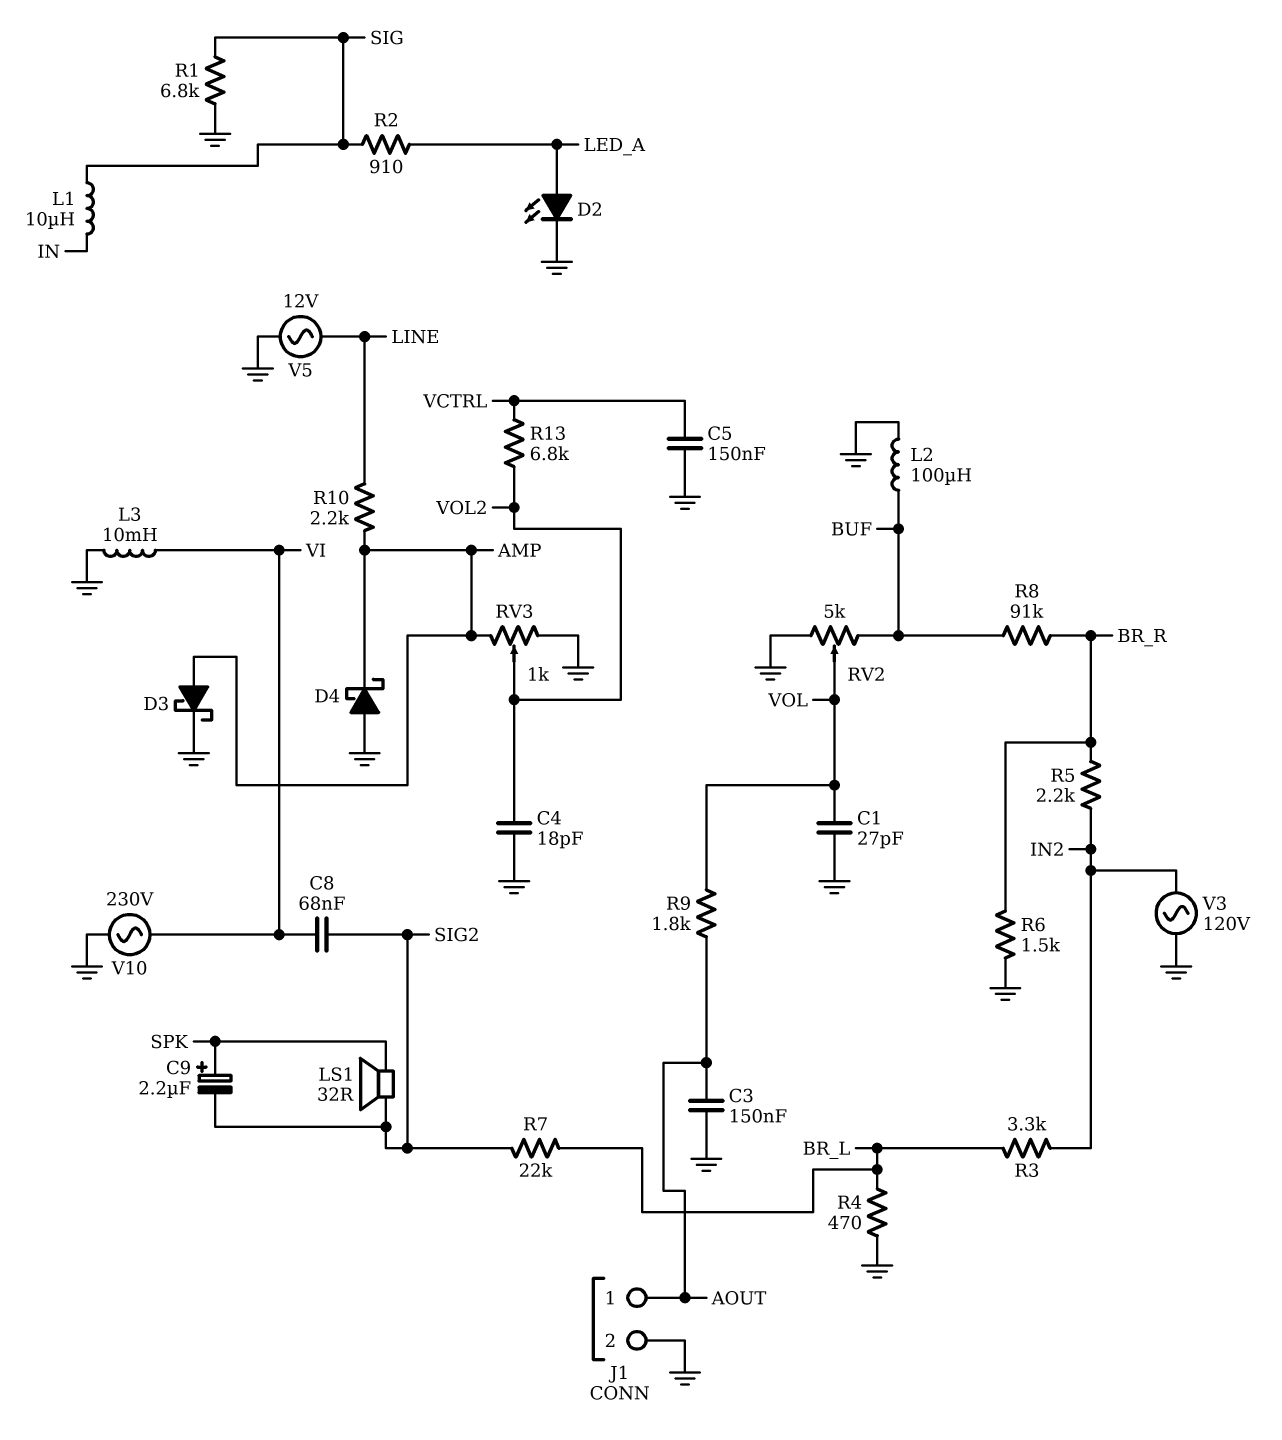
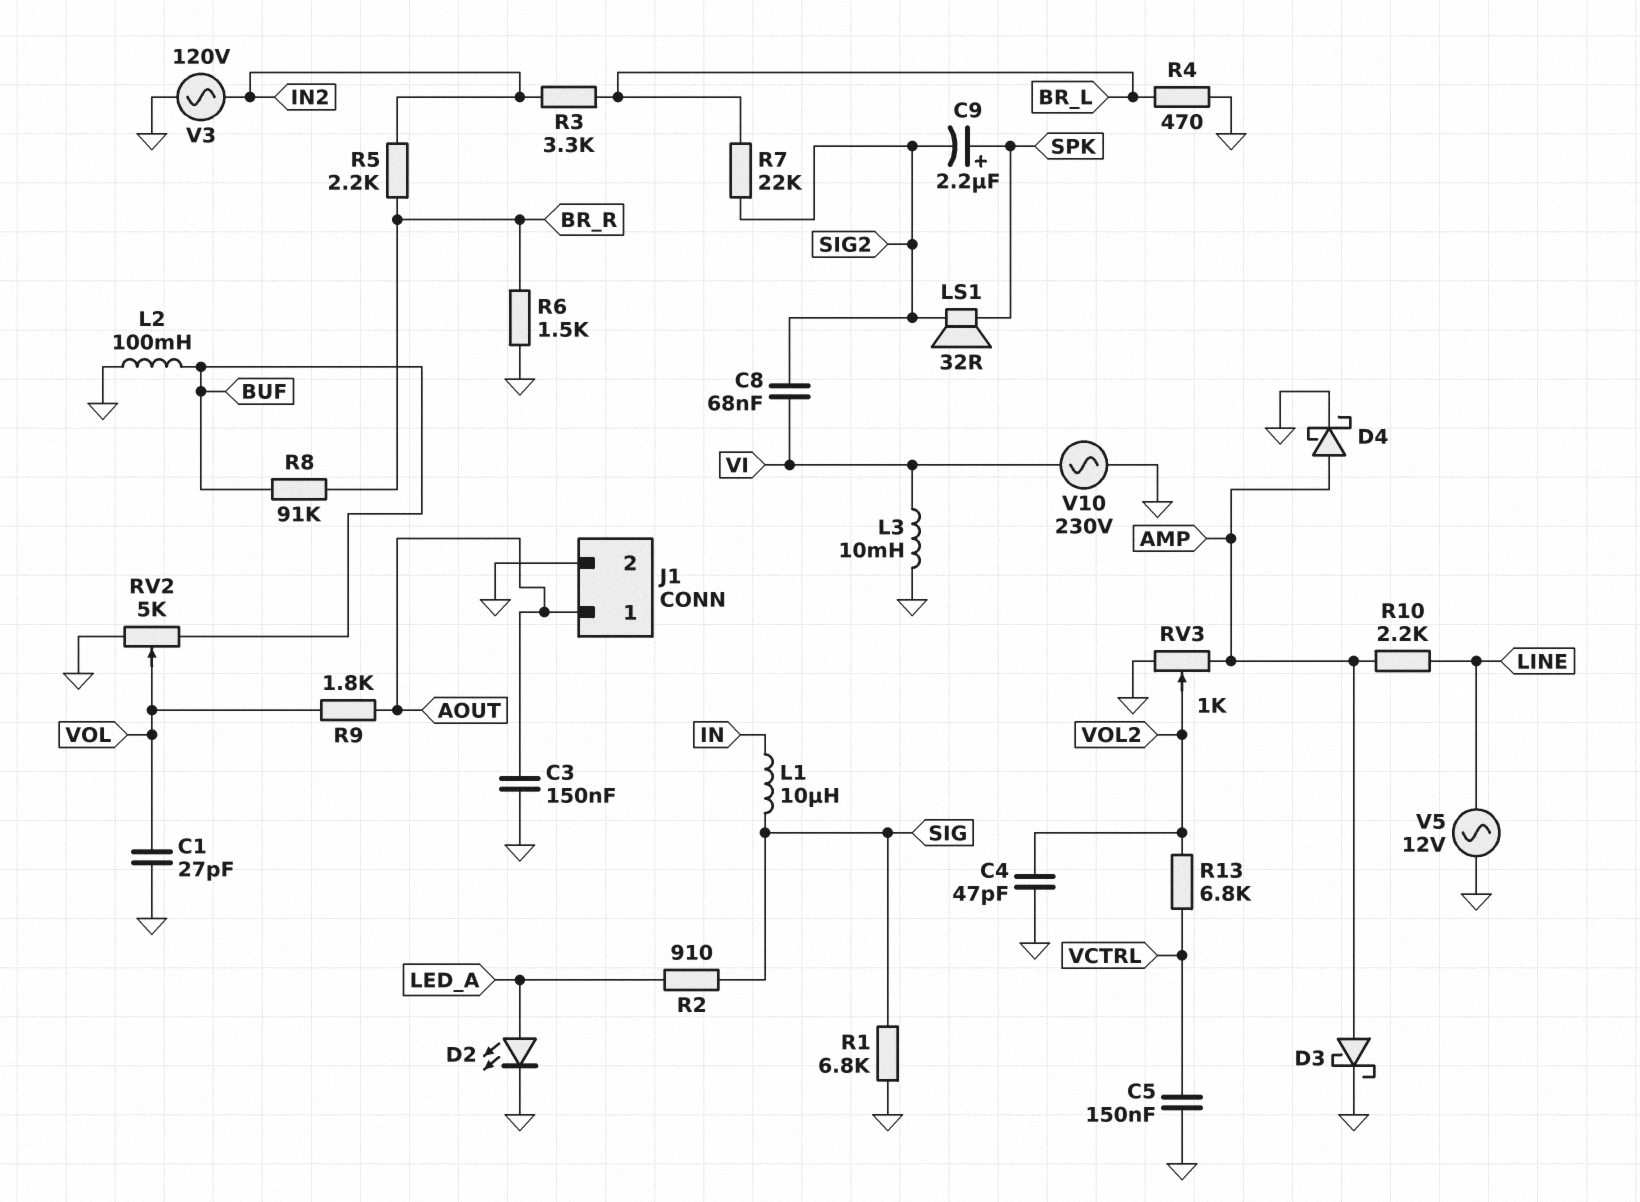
C4: 18pF (GND, VOL2) -> 47pF (GND, VOL2)
D4: schottky (A GND, K AMP) -> schottky (A AMP, K GND)
L2: 100uH (BUF, GND) -> 100mH (BUF, GND)

